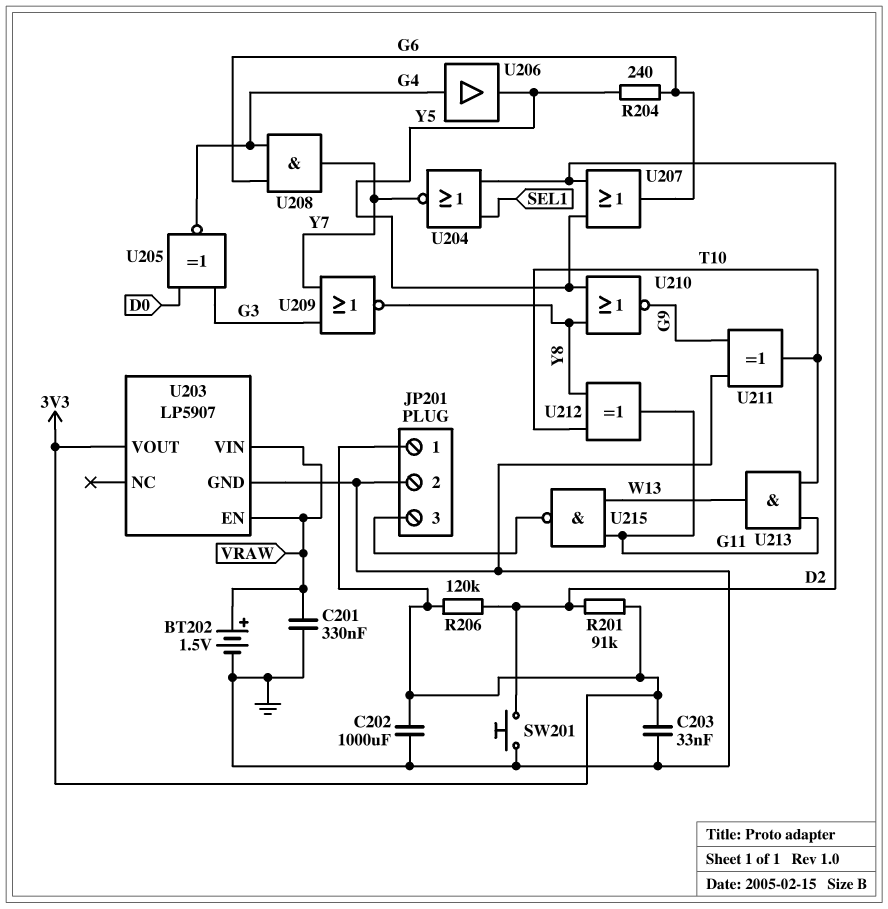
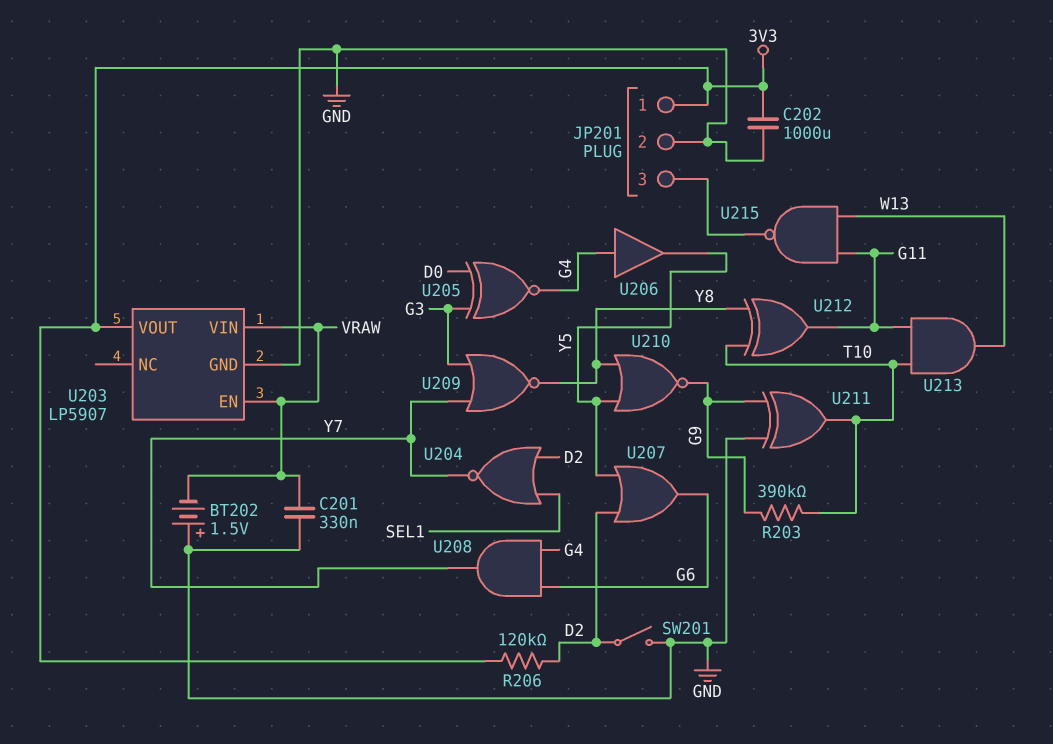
BT202: 1.5V (plus VRAW, minus GND) -> 1.5V (plus GND, minus VRAW)
C203: 33nF (3V3, GND) -> none
R201: 91k (3V3, D2) -> none
R203: none -> 390k (G9, T10)
R204: 240 (G6, Y5) -> none
SW201: button (D2, GND) -> switch (D2, GND)

